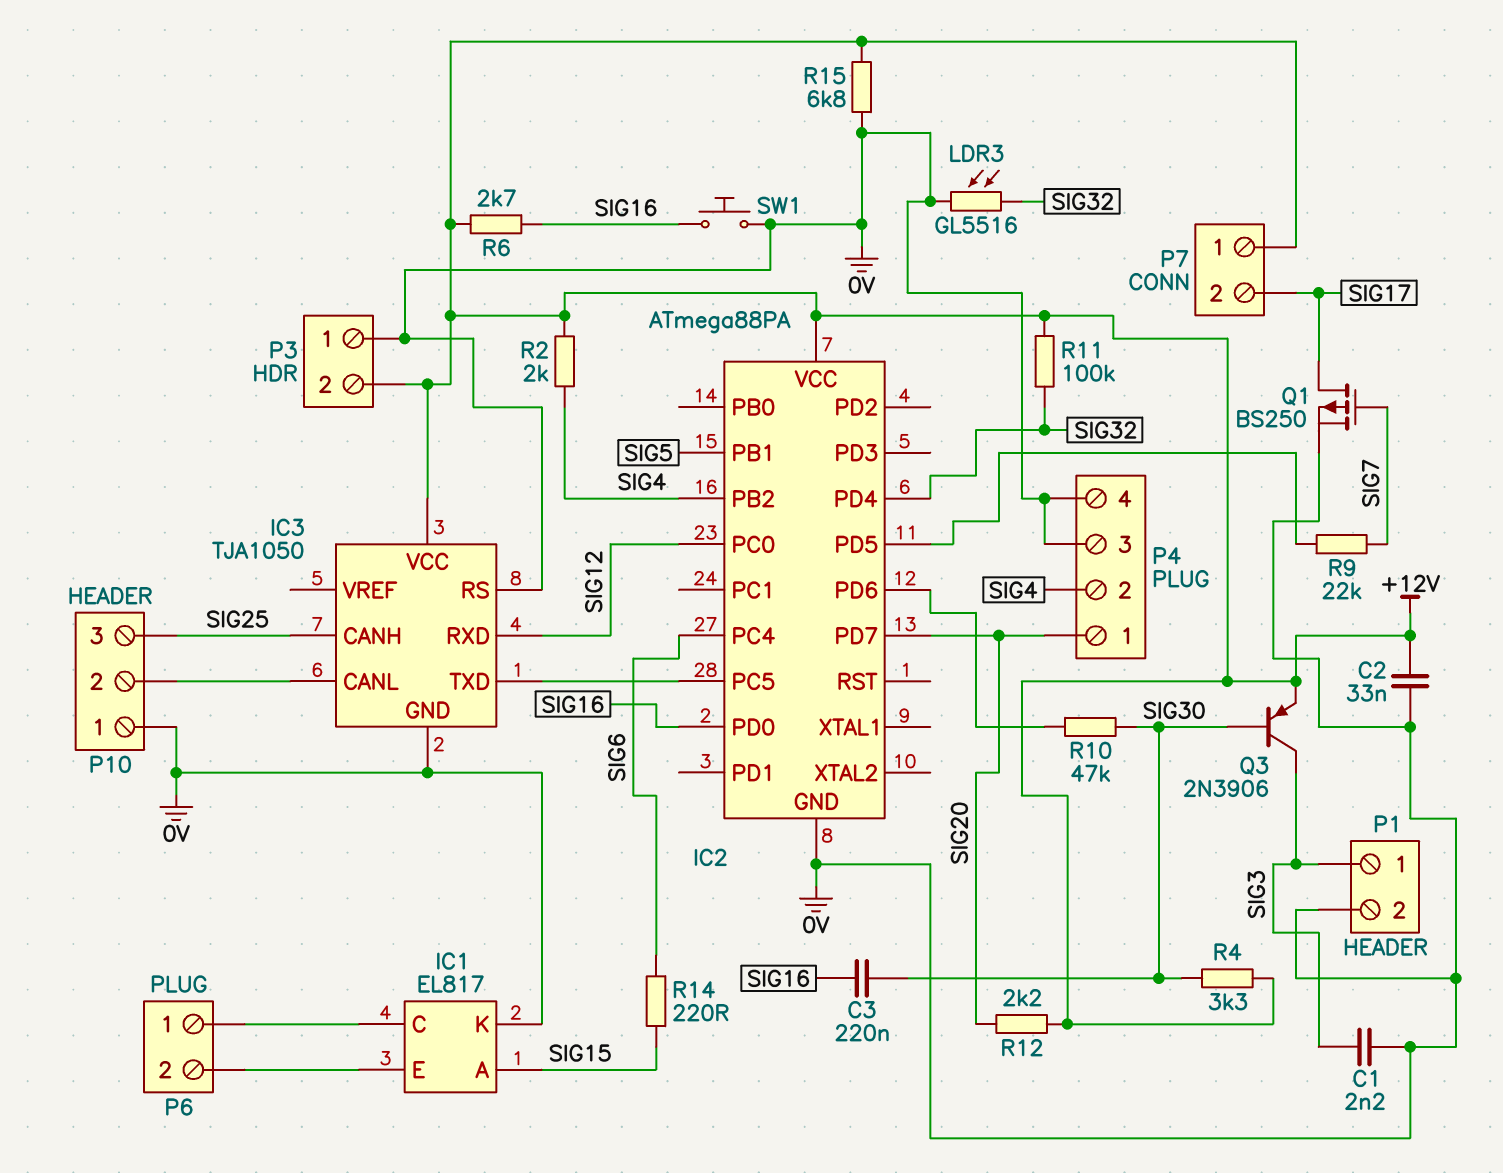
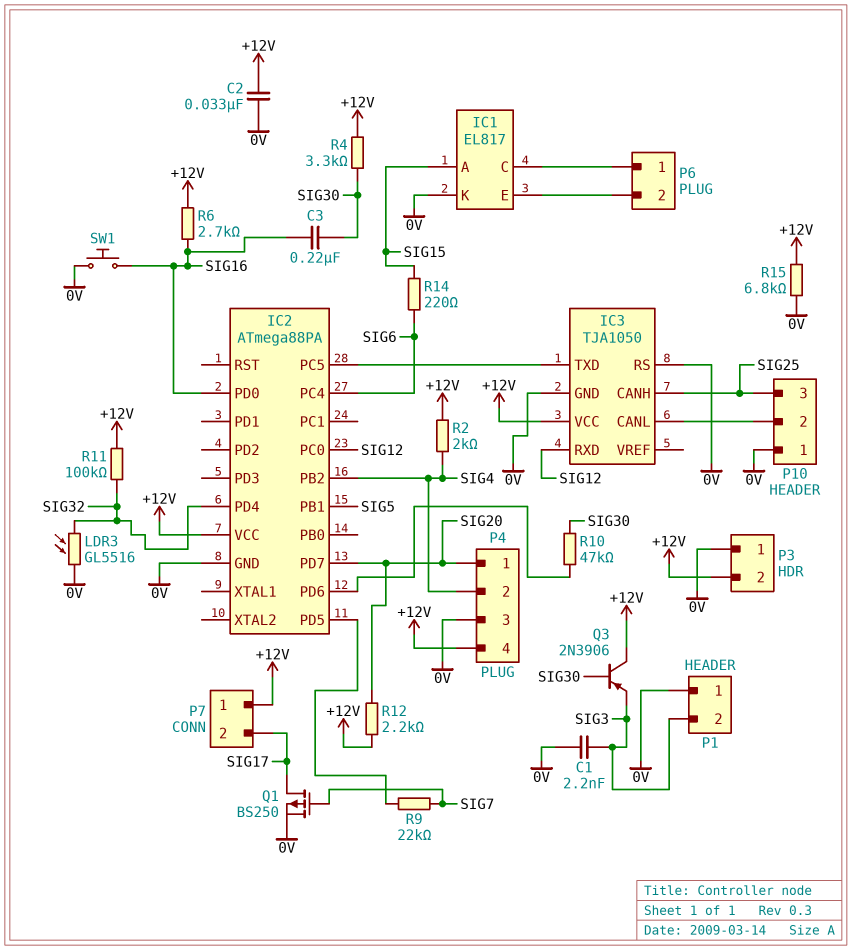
P1 pin 1: SIG3 -> 0V
P1 pin 2: 0V -> SIG3
P4 pin 4: 0V -> +12V
Q3: PNP 2N3906 (B SIG30, C SIG3, E +12V) -> PNP 2N3906 (B SIG30, C +12V, E SIG3)

